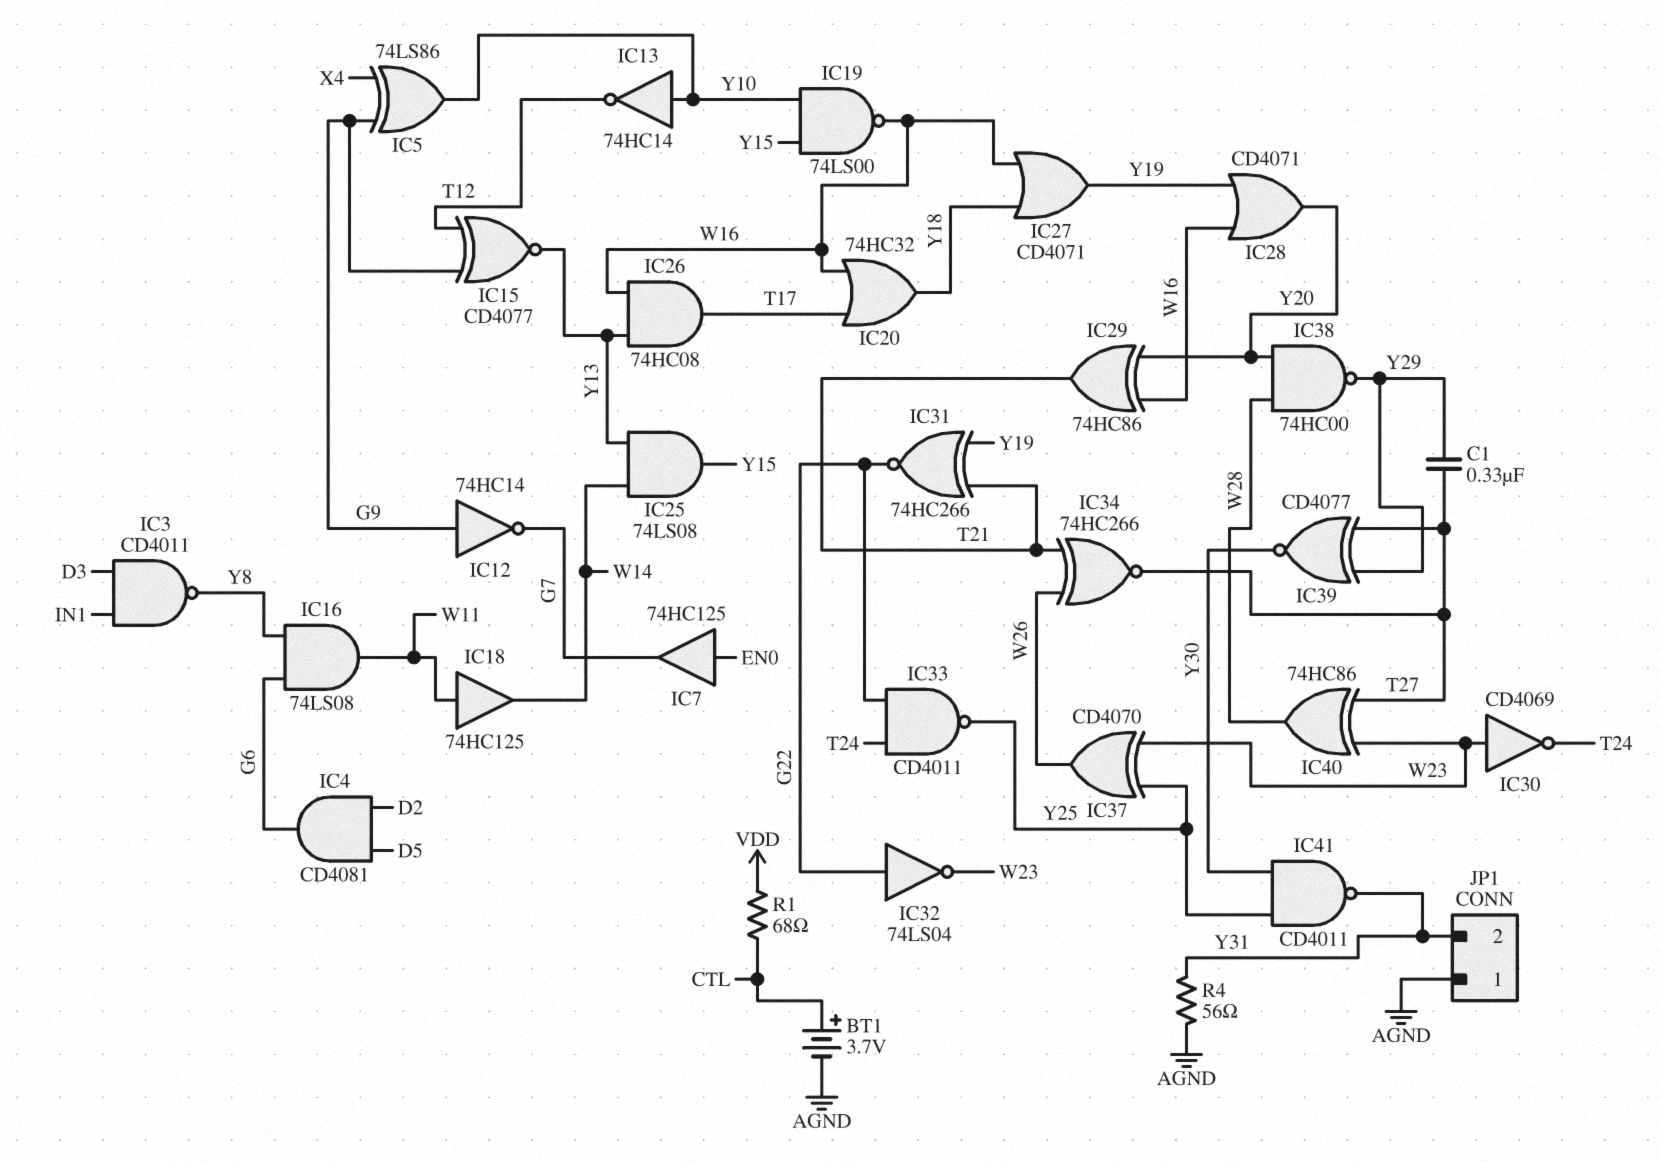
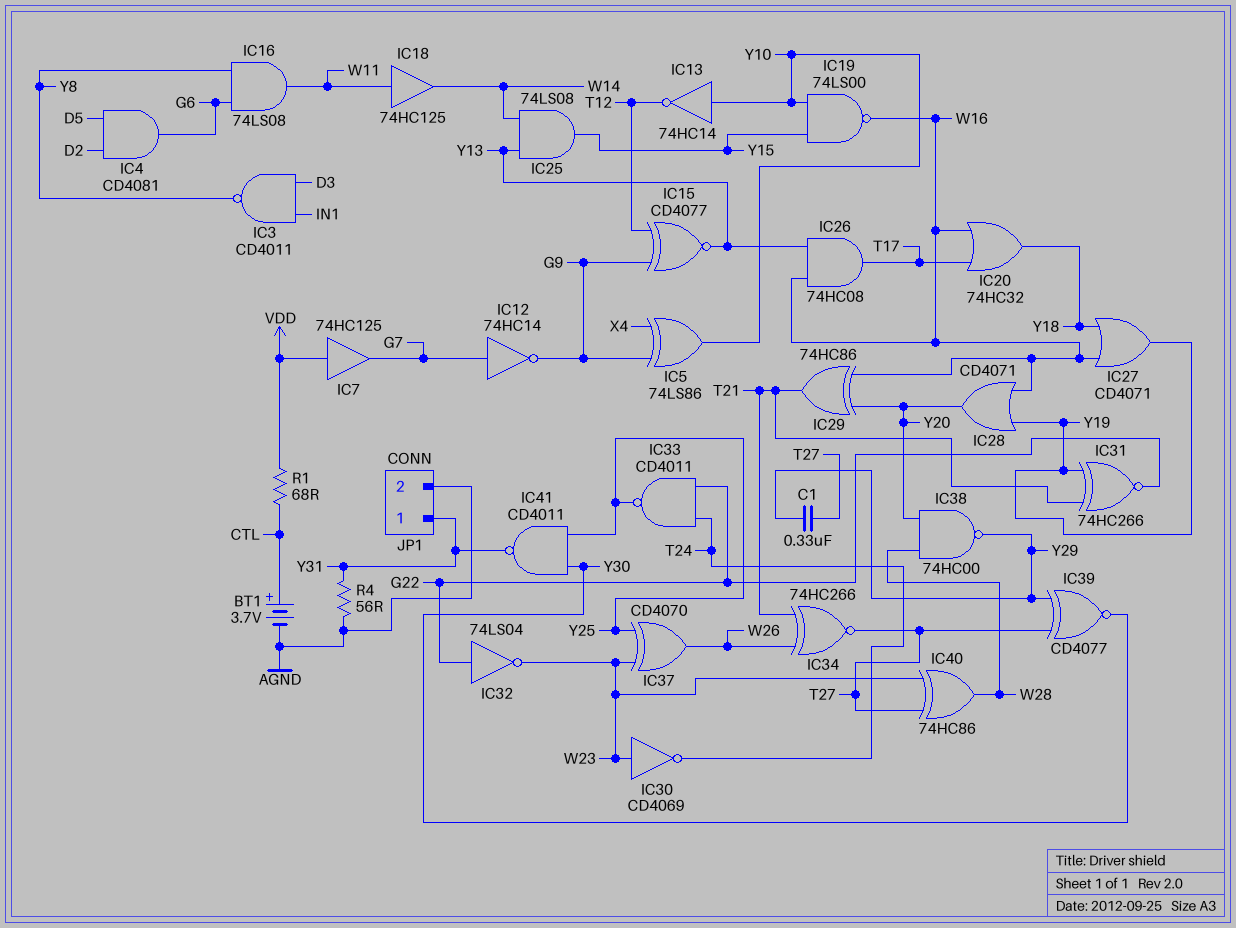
IC7: buffer 74HC125 (in EN0, out G7) -> buffer 74HC125 (in VDD, out G7)
IC12: NOT 74HC14 (in G9, out G7) -> NOT 74HC14 (in G7, out G9)
JP1 pin 1: AGND -> Y31
JP1 pin 2: Y31 -> AGND

